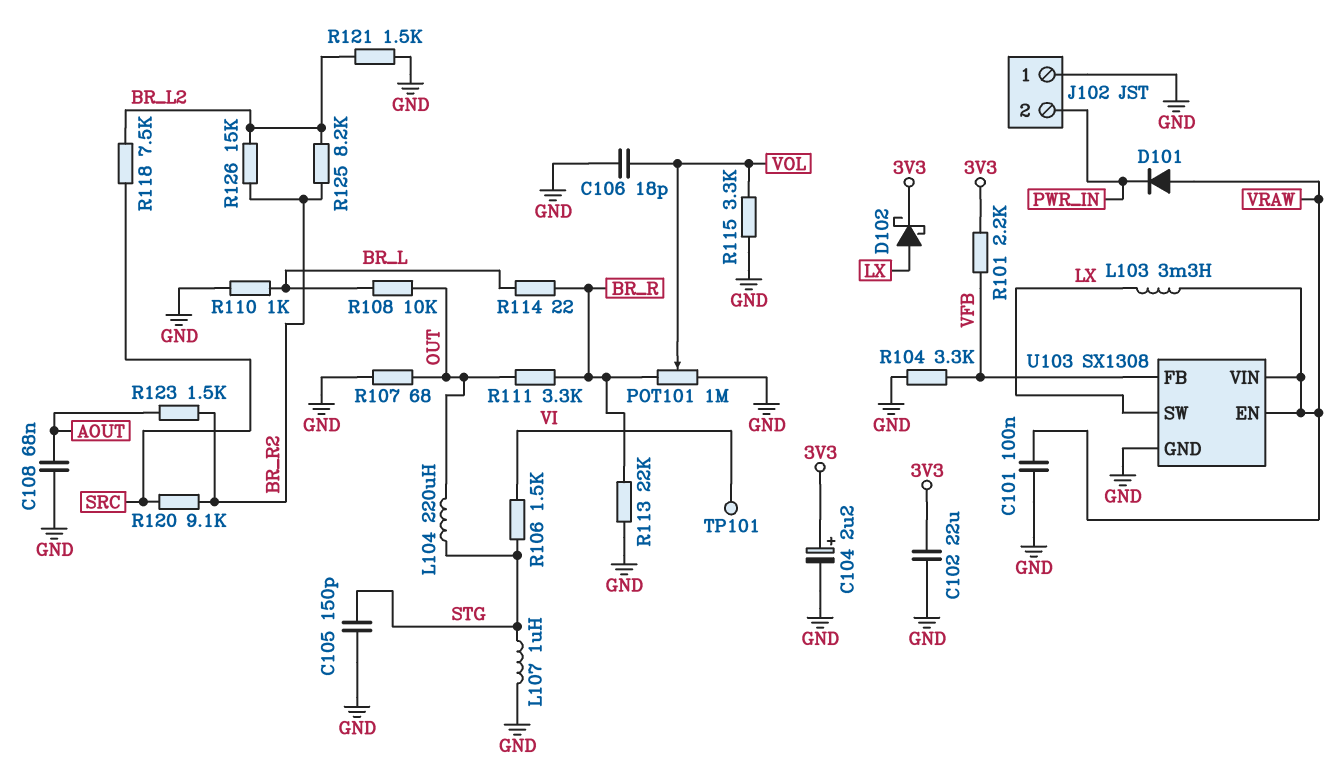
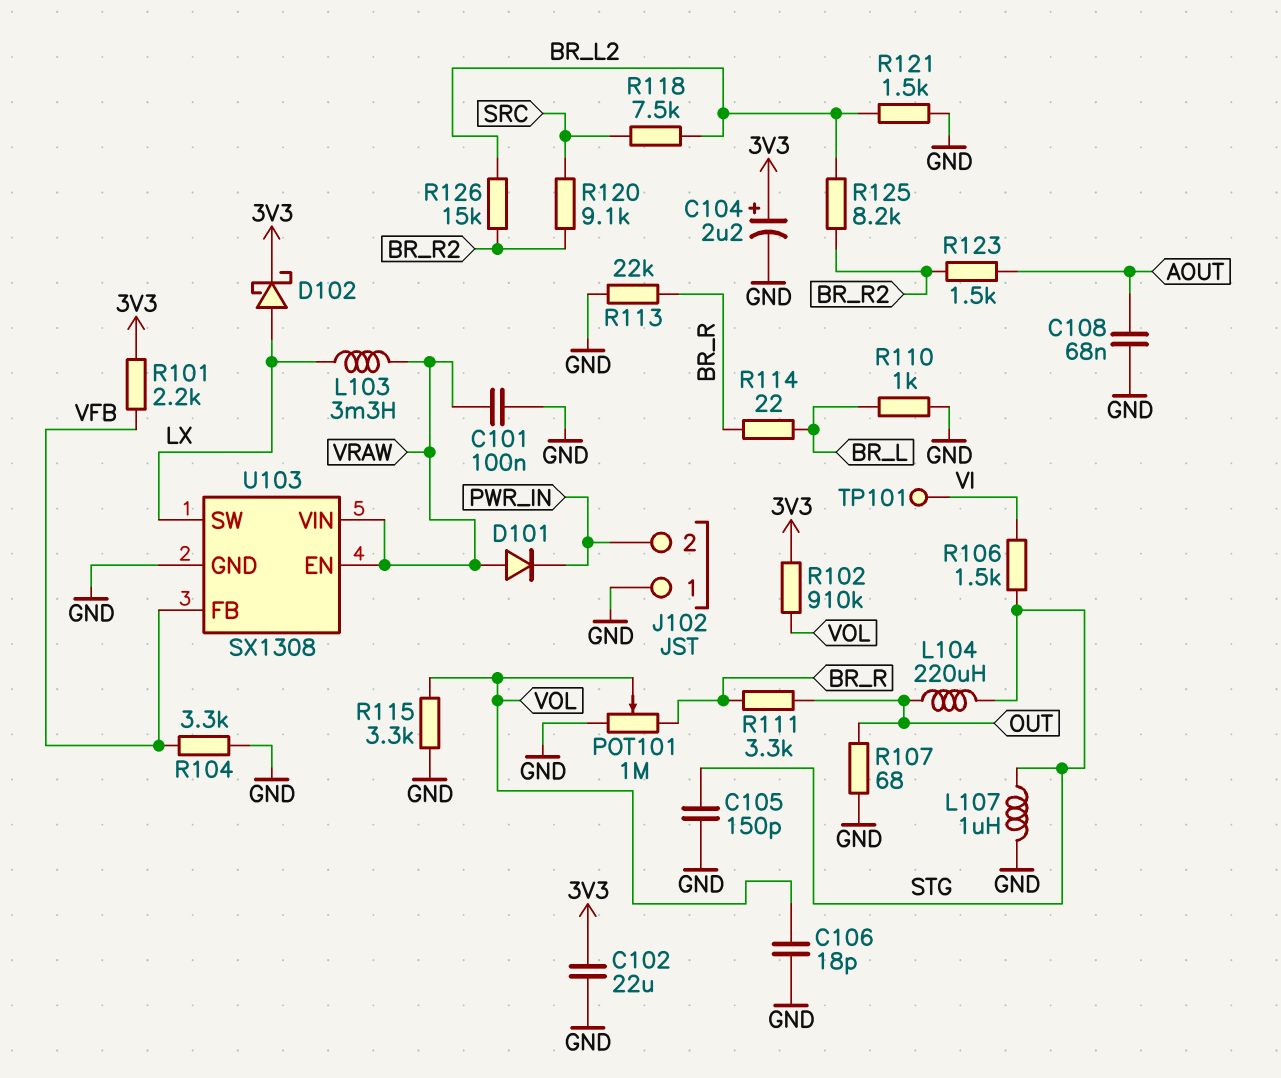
R102: none -> 910k (3V3, VOL)
R108: 10k (BR_L, OUT) -> none

